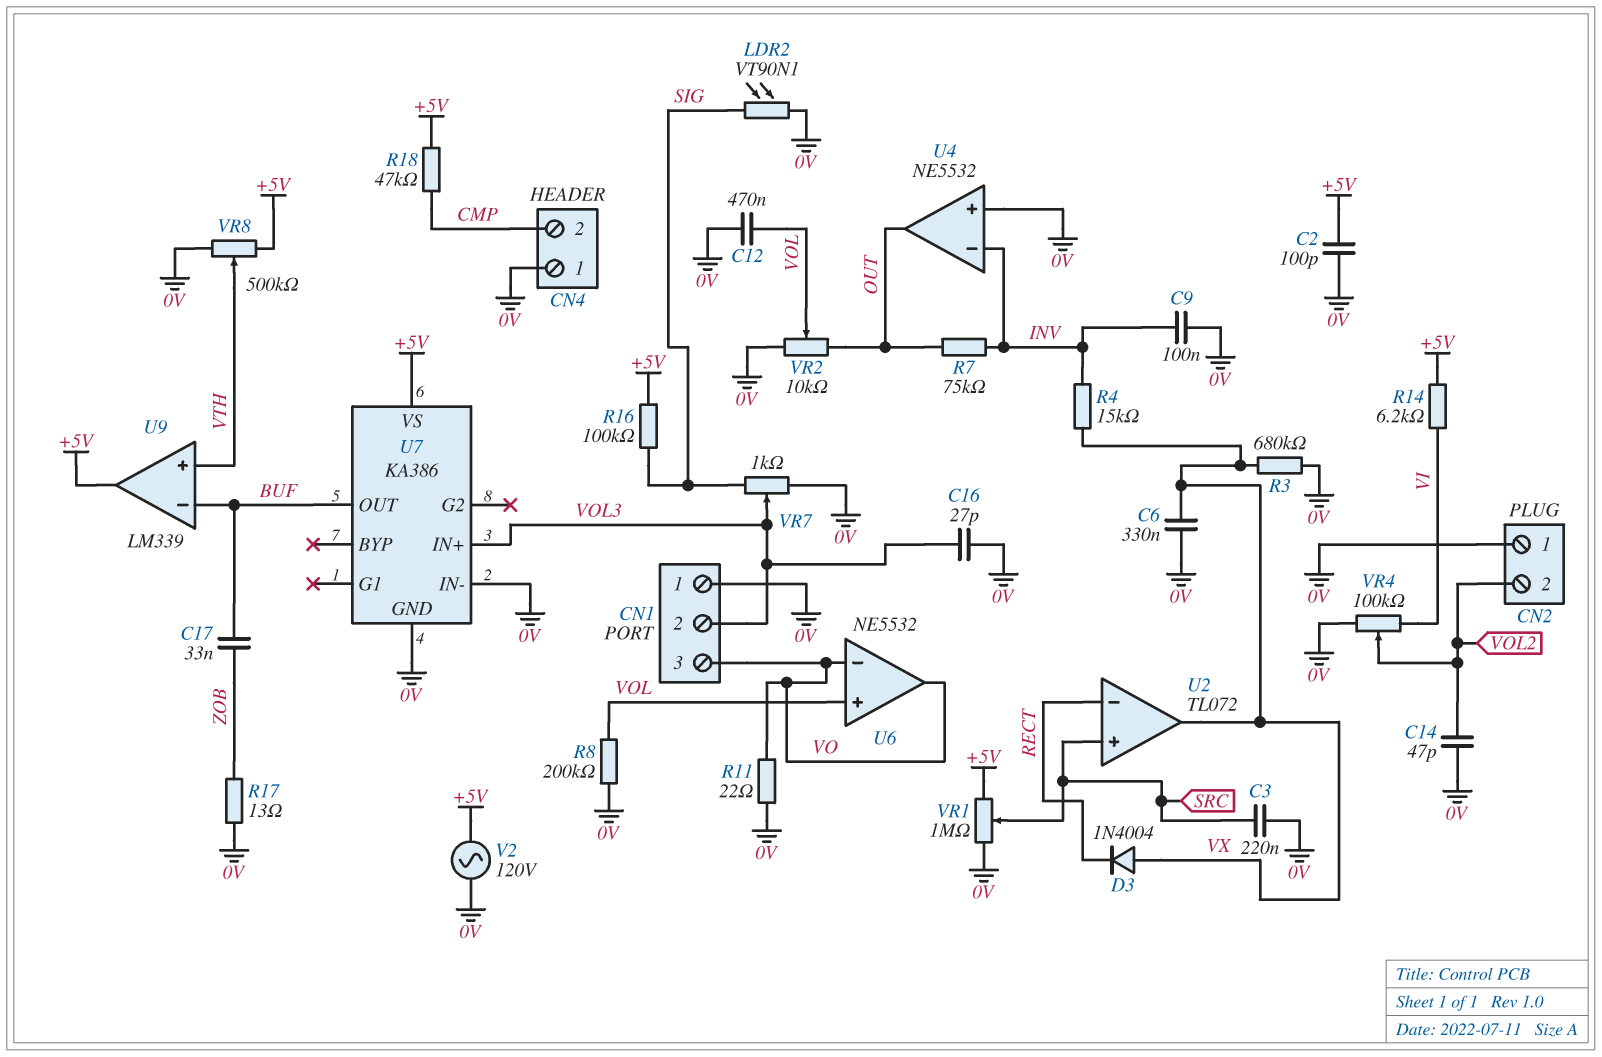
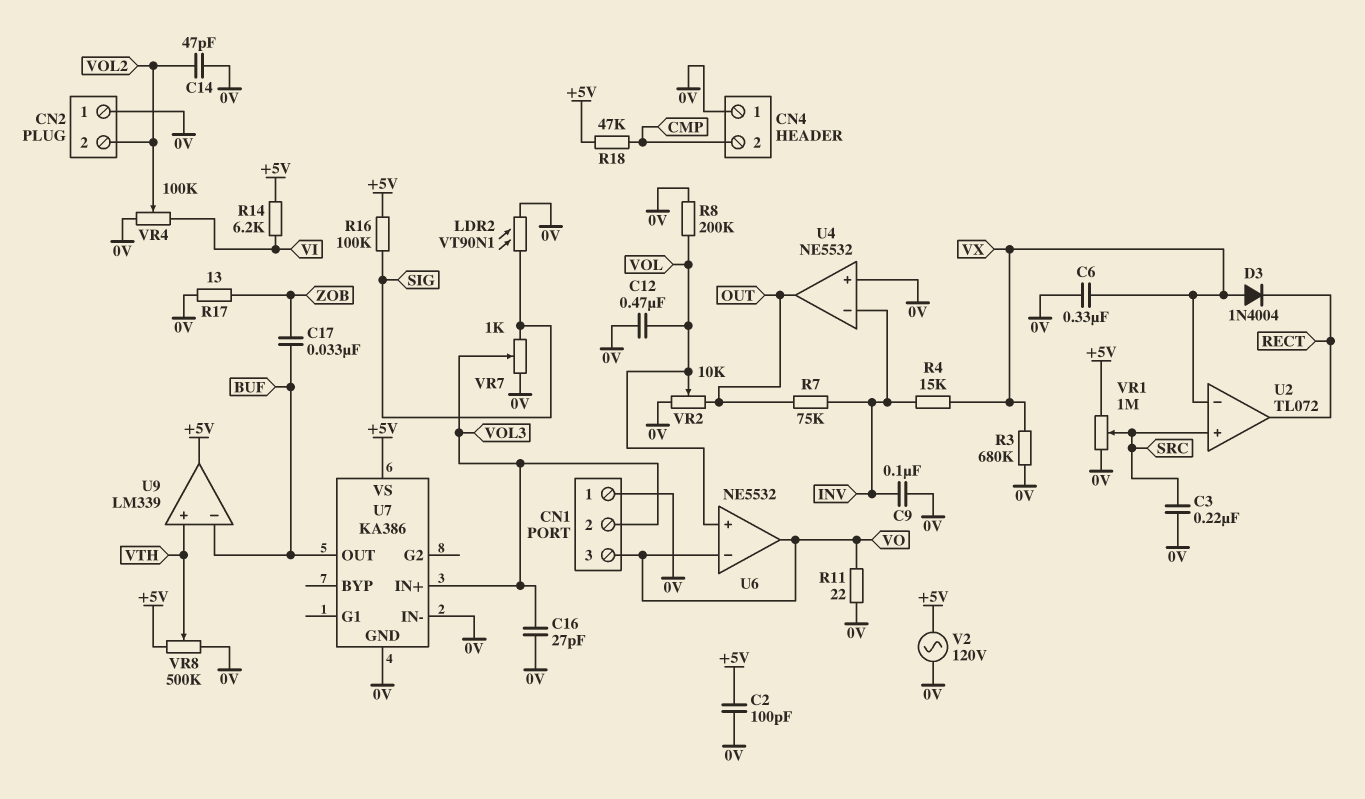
U2 pin in-: RECT -> VX
U2 pin out: VX -> RECT

